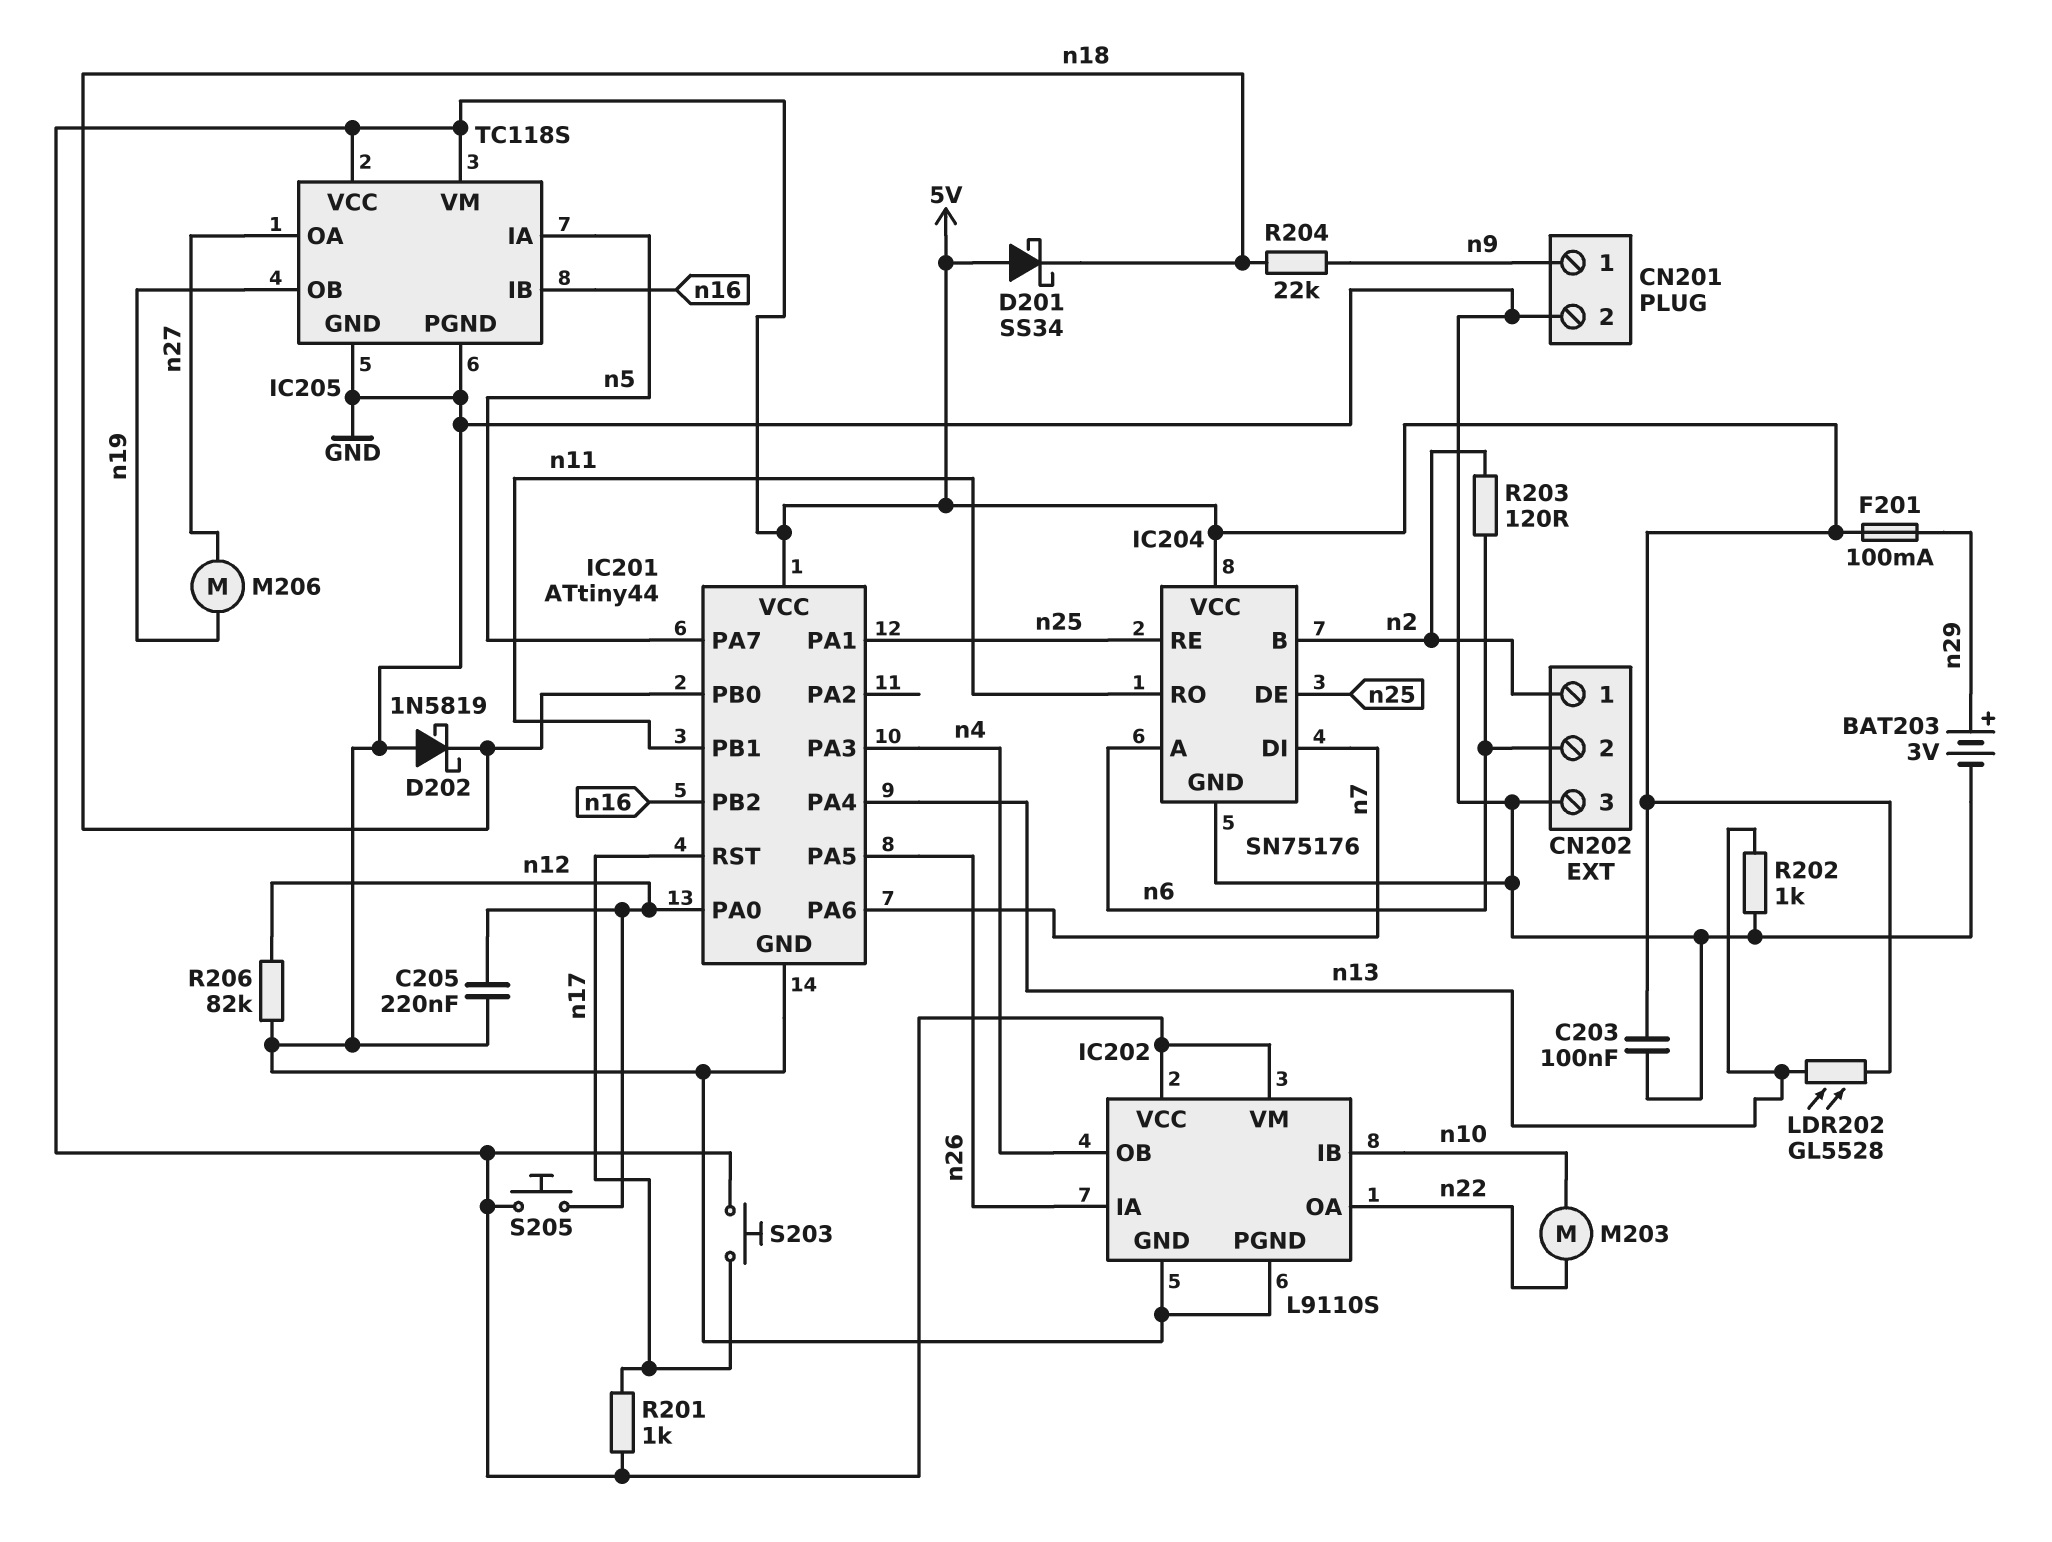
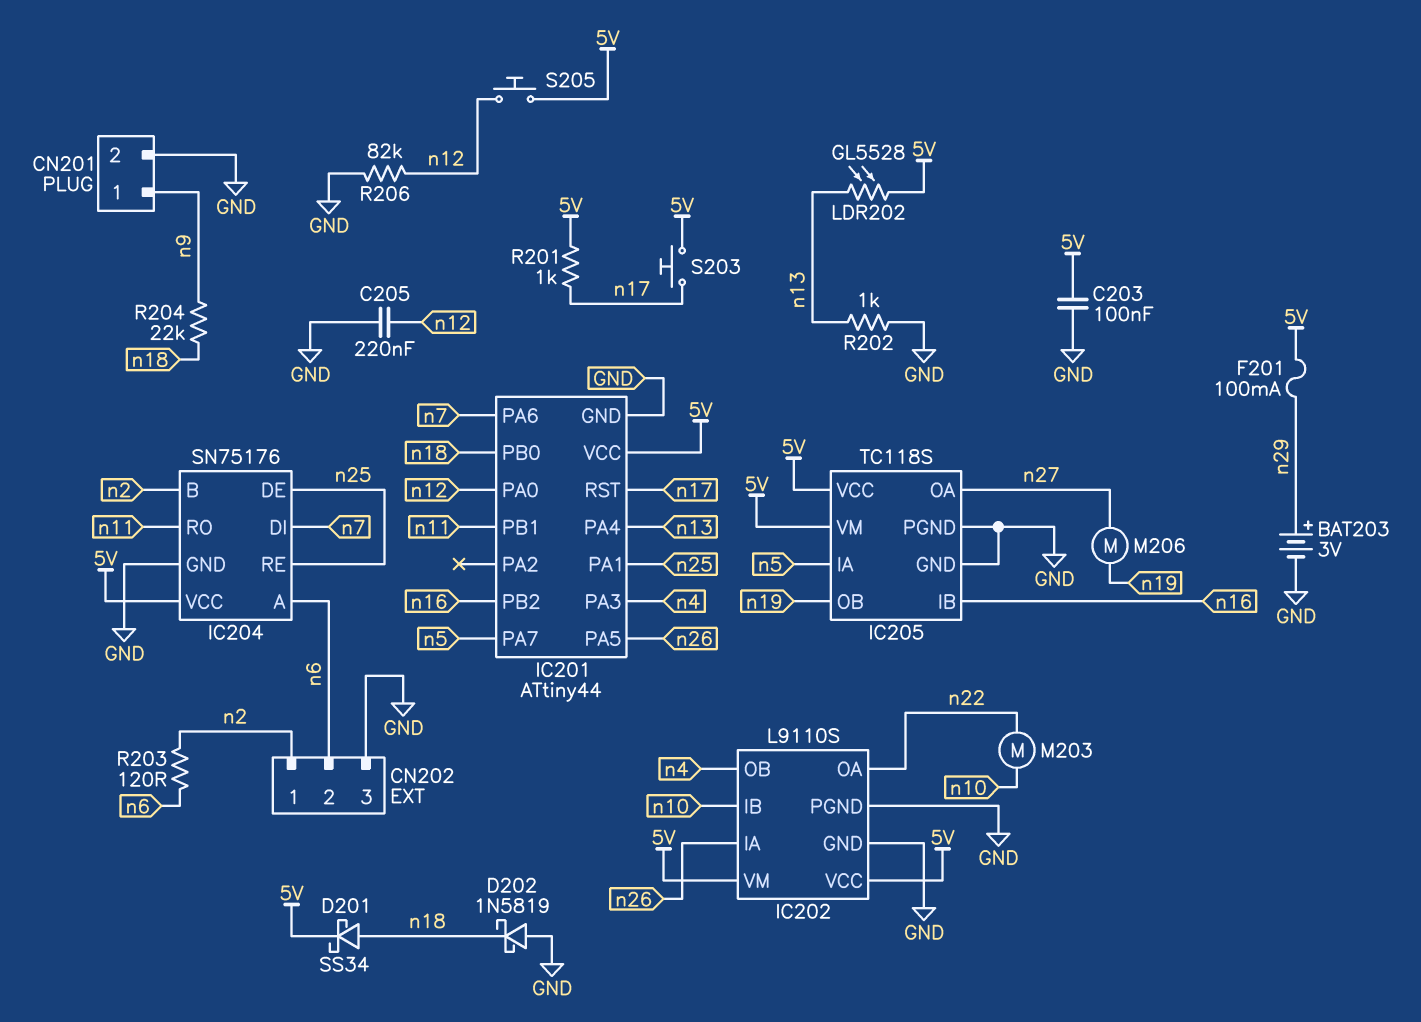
D201: schottky SS34 (A 5V, K n18) -> schottky SS34 (A n18, K 5V)

